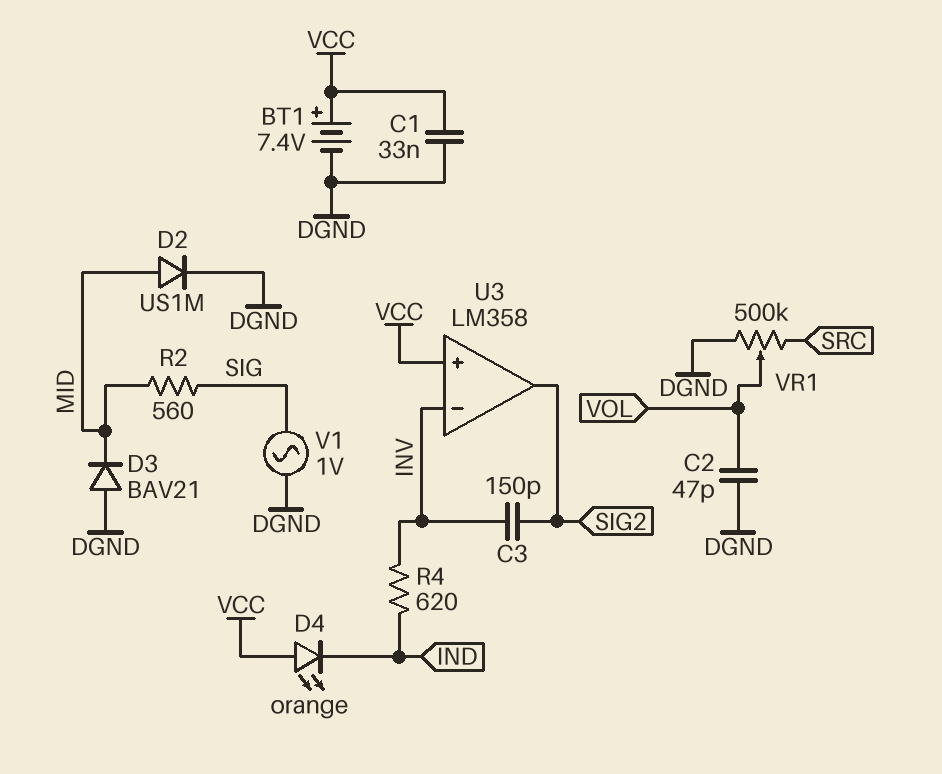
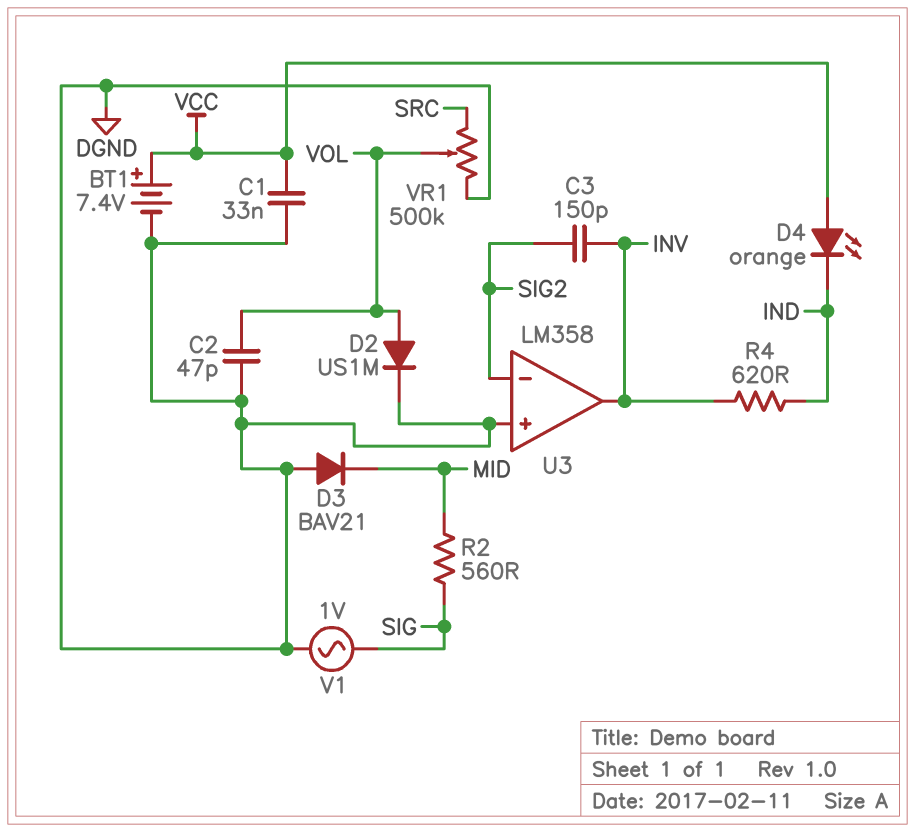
D2: diode US1M (A MID, K DGND) -> diode US1M (A VOL, K DGND)
U3 pin in+: VCC -> DGND
U3 pin in-: INV -> SIG2
U3 pin out: SIG2 -> INV

